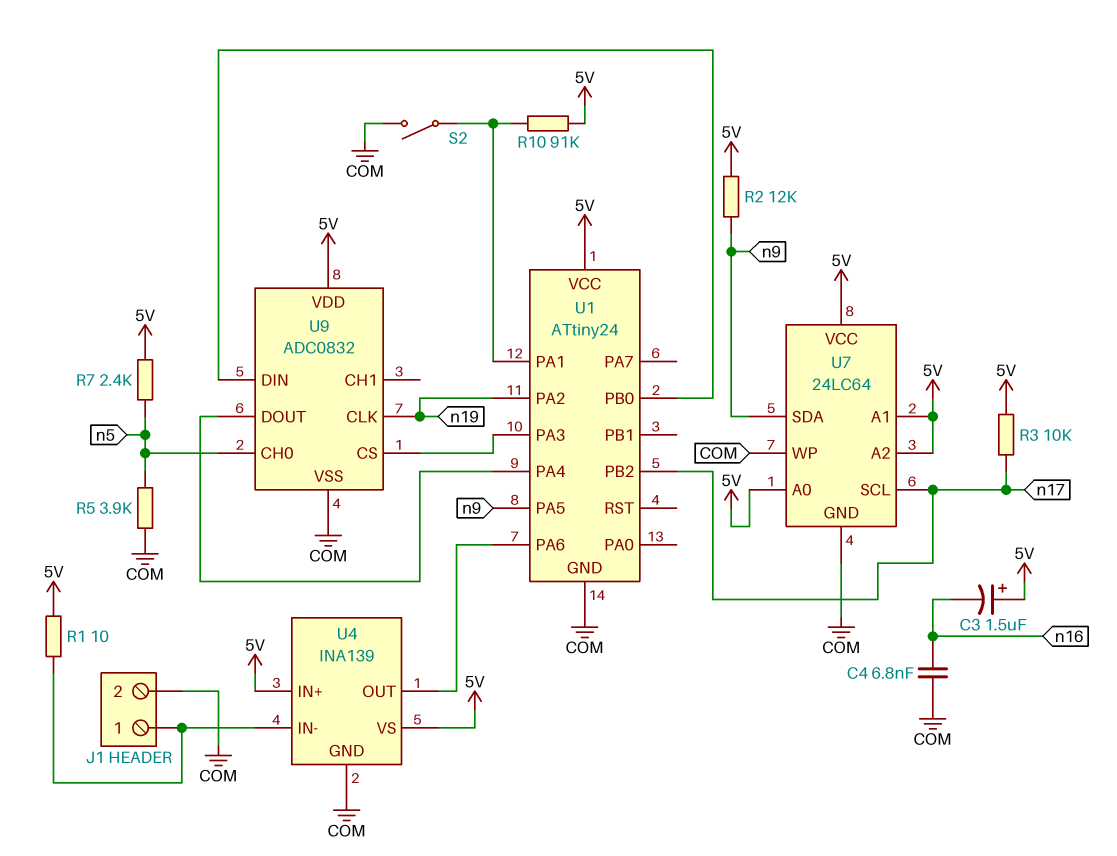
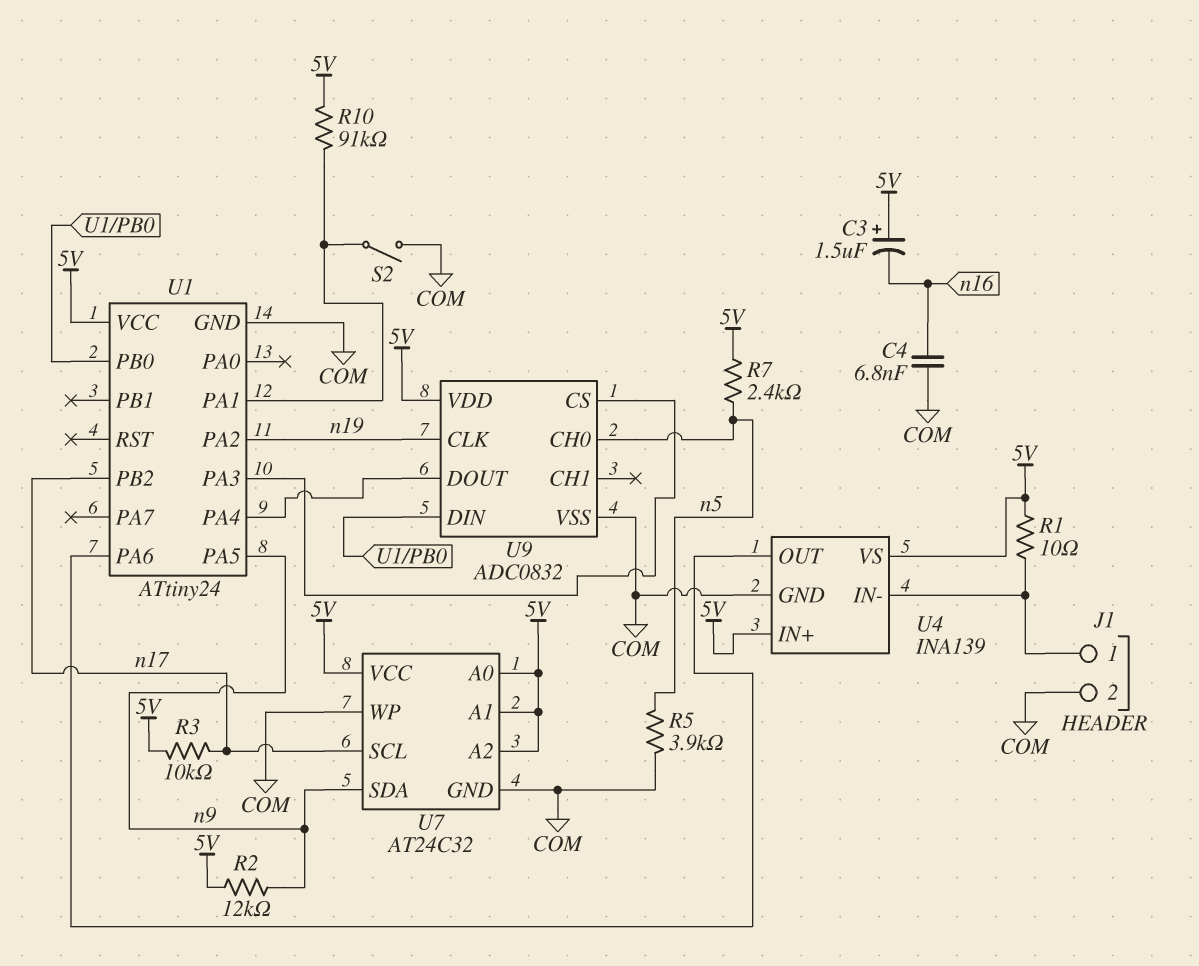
U7: 24LC64 -> AT24C32

